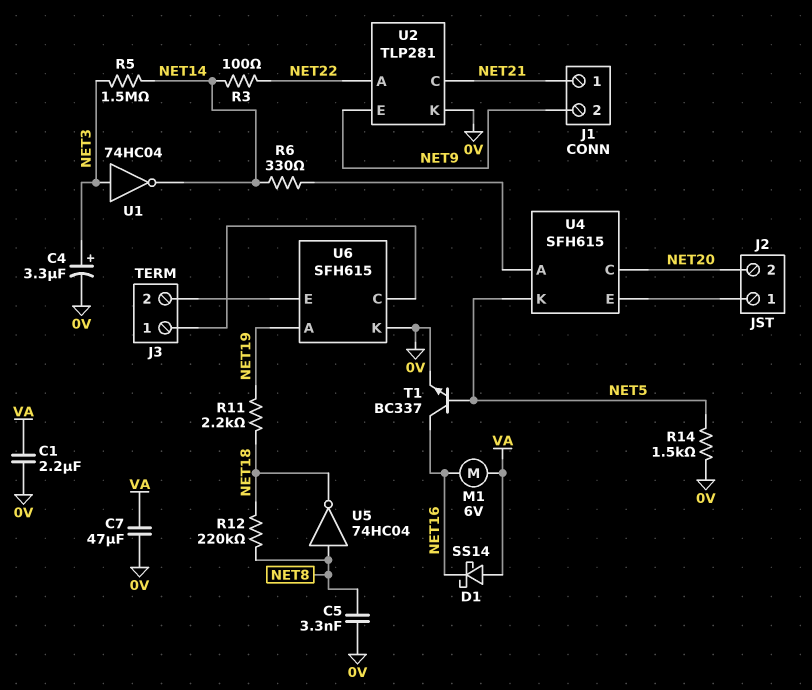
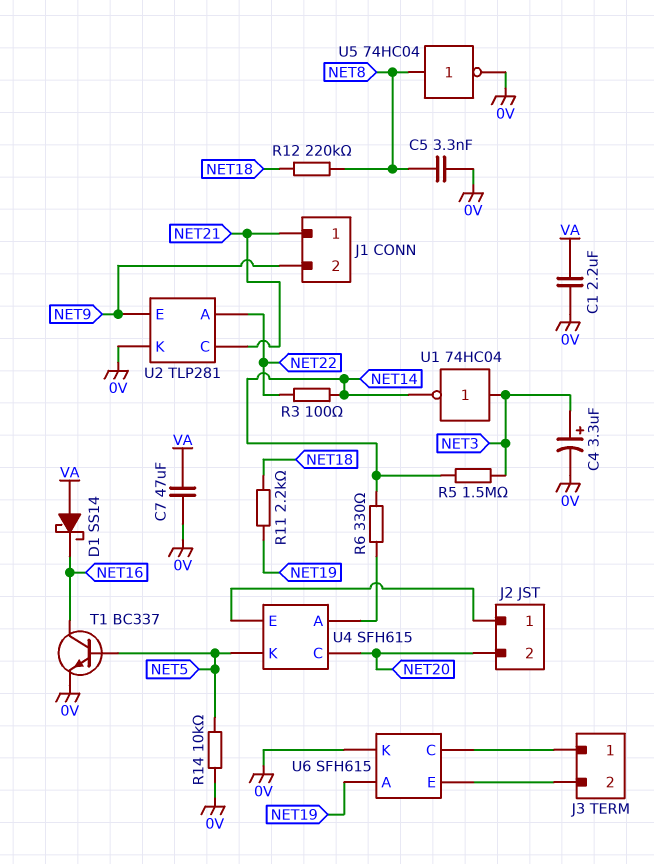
M1: motor 6V (NET16, VA) -> none
R14: 1.5k (0V, NET5) -> 10k (0V, NET5)
U5: NOT 74HC04 (in NET8, out NET18) -> NOT 74HC04 (in NET8, out 0V)

